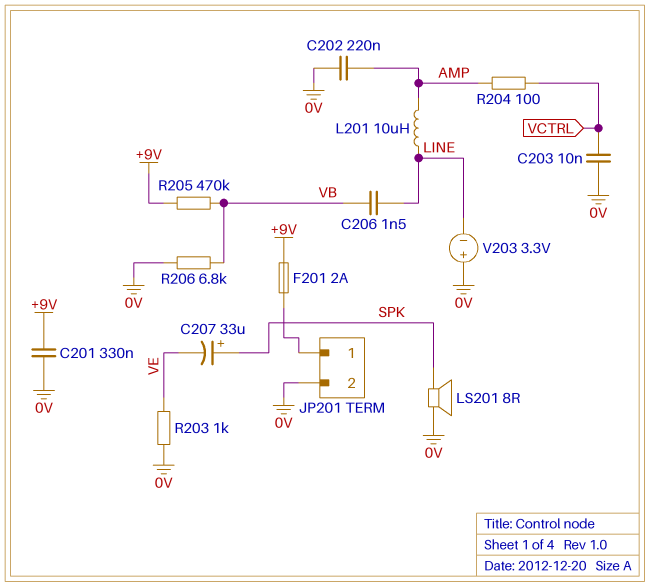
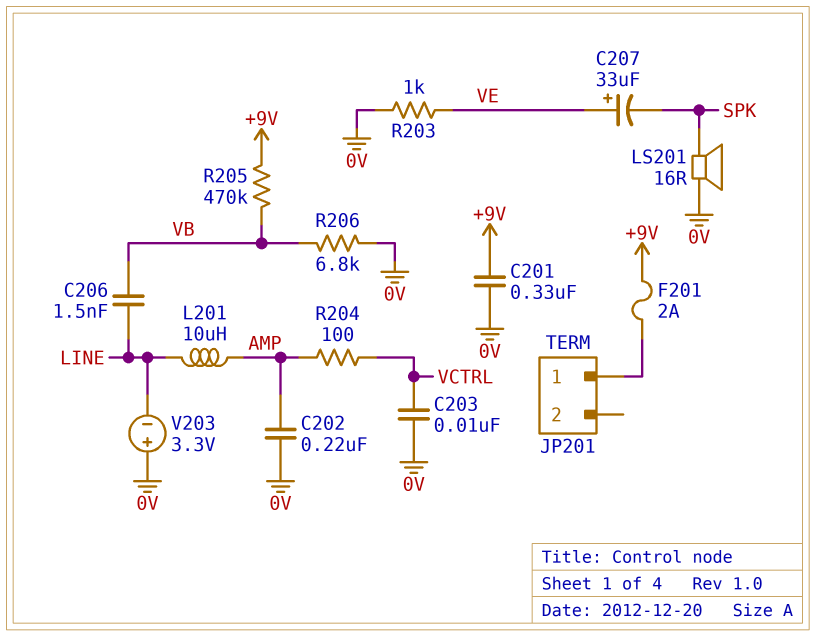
C207: 33uF (plus SPK, minus VE) -> 33uF (plus VE, minus SPK)
JP201 pin 2: 0V -> none
LS201: speaker 8R (0V, SPK) -> speaker 16R (0V, SPK)

